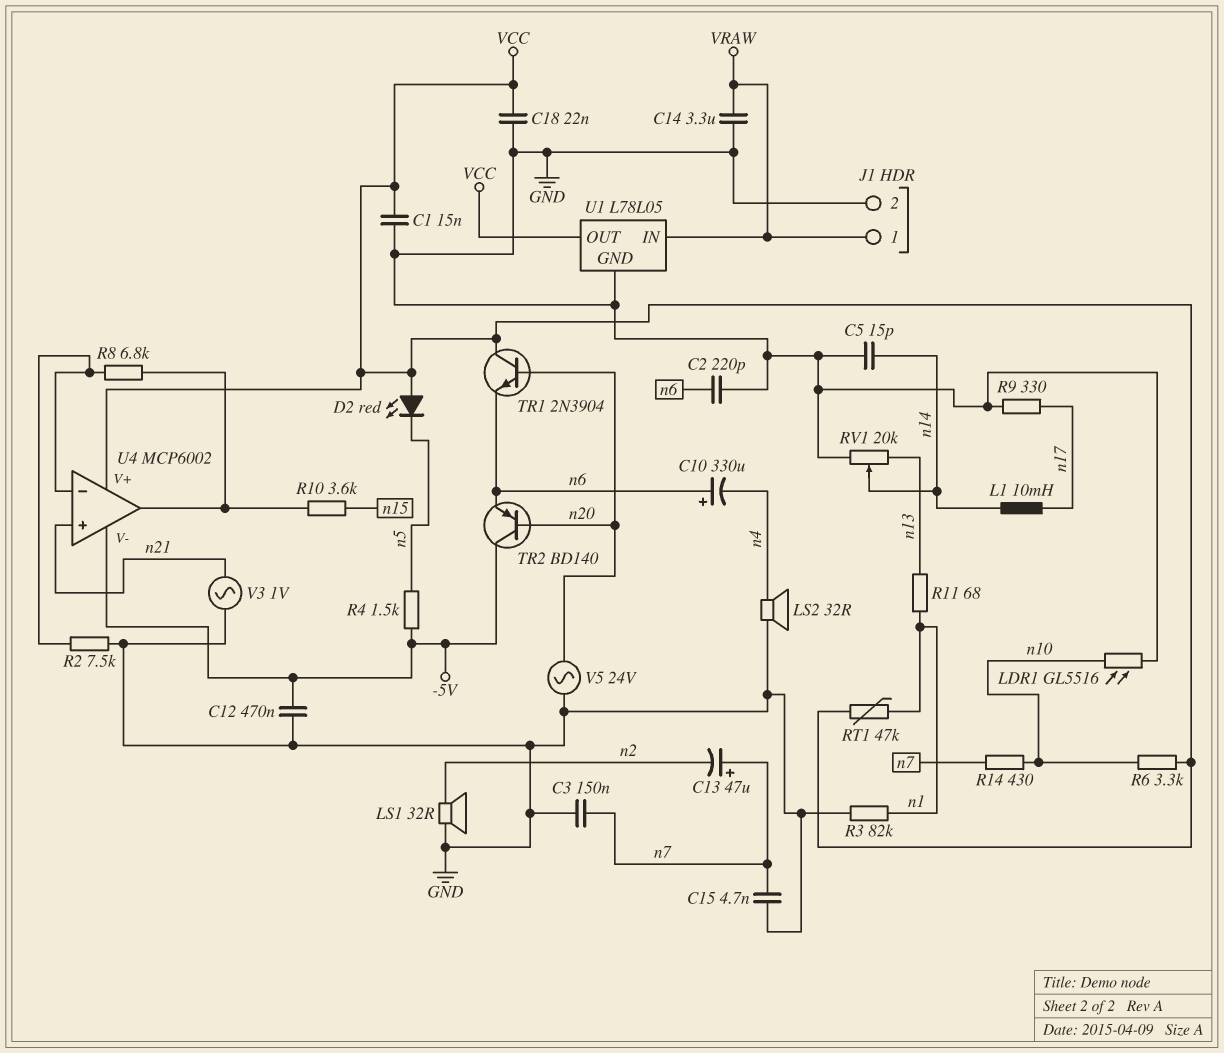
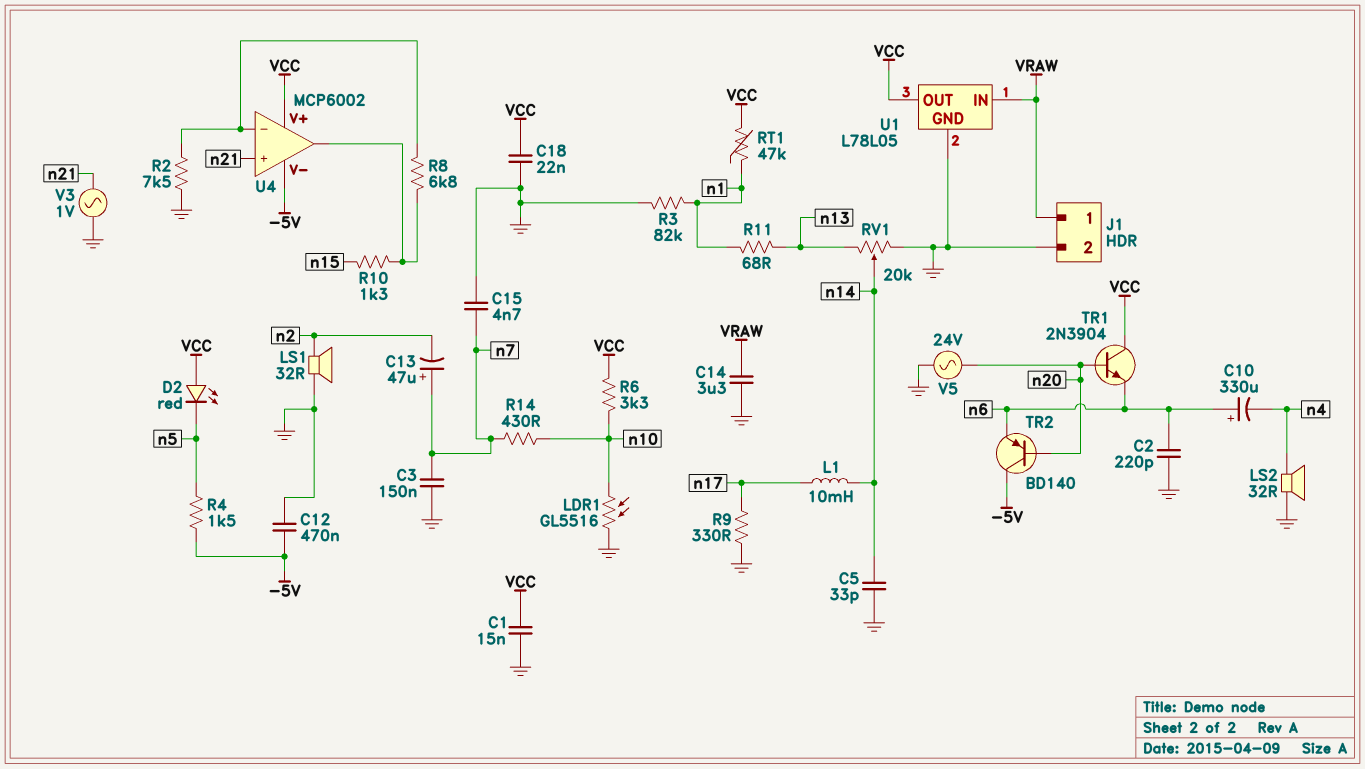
C5: 15pF (GND, n14) -> 33pF (GND, n14)
R10: 3.6k (U4/out, n15) -> 1.3k (U4/out, n15)

